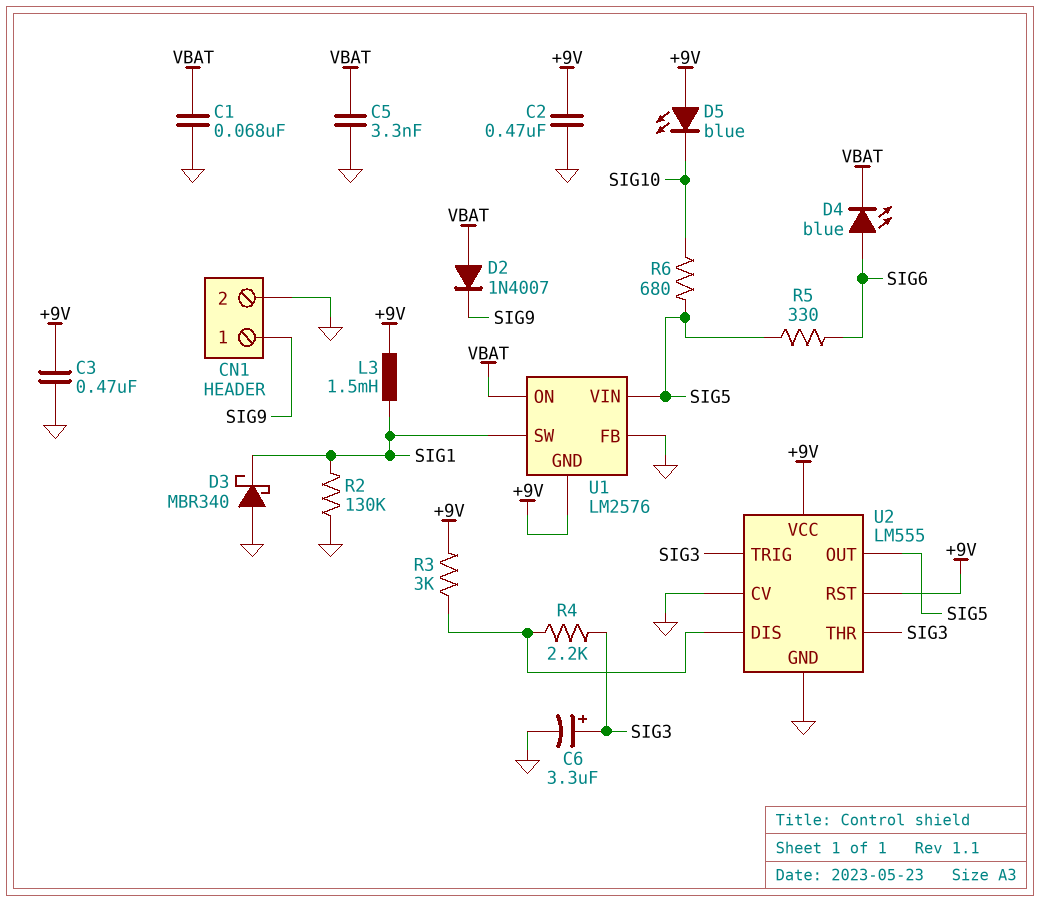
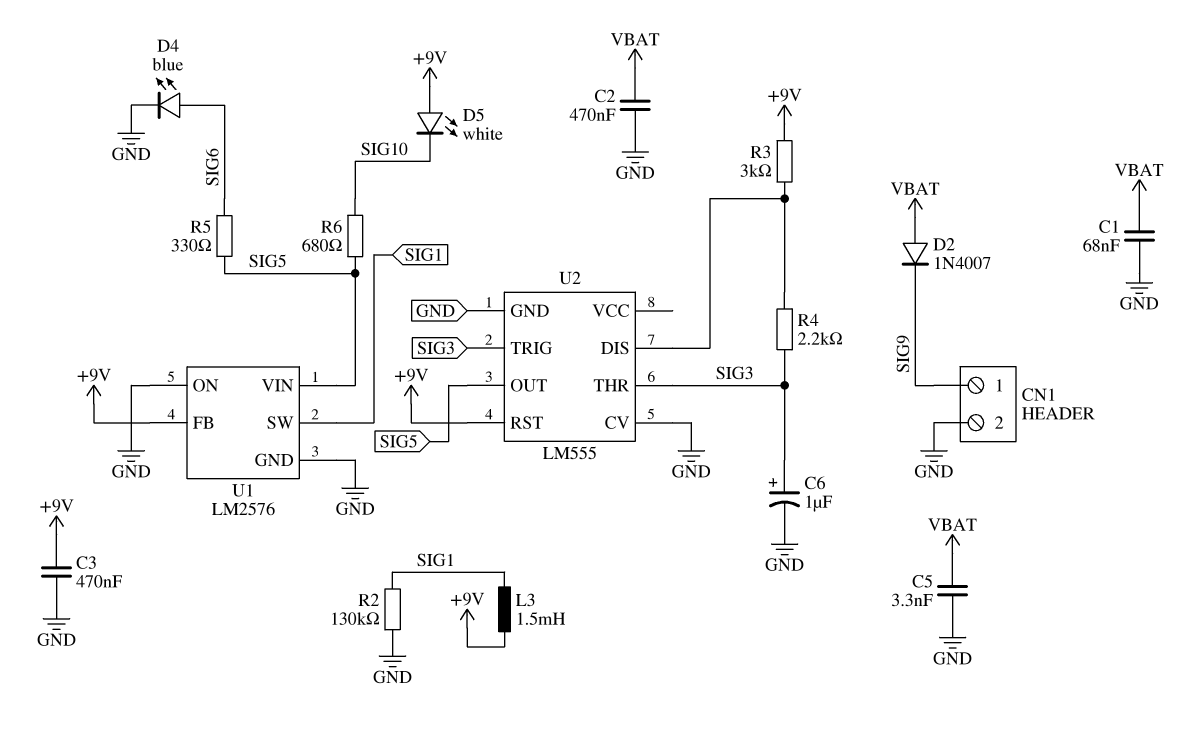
C2: 470nF (+9V, GND) -> 470nF (GND, VBAT)
C6: 3.3uF (plus SIG3, minus GND) -> 1uF (plus SIG3, minus GND)
D3: schottky MBR340 (A GND, K SIG1) -> none
D4: LED blue (A SIG6, K VBAT) -> LED blue (A SIG6, K GND)
D5: LED blue (A +9V, K SIG10) -> LED white (A +9V, K SIG10)
U1 pin FB: GND -> +9V
U1 pin GND: +9V -> GND
U1 pin ON: VBAT -> GND
U2 pin VCC: +9V -> none

